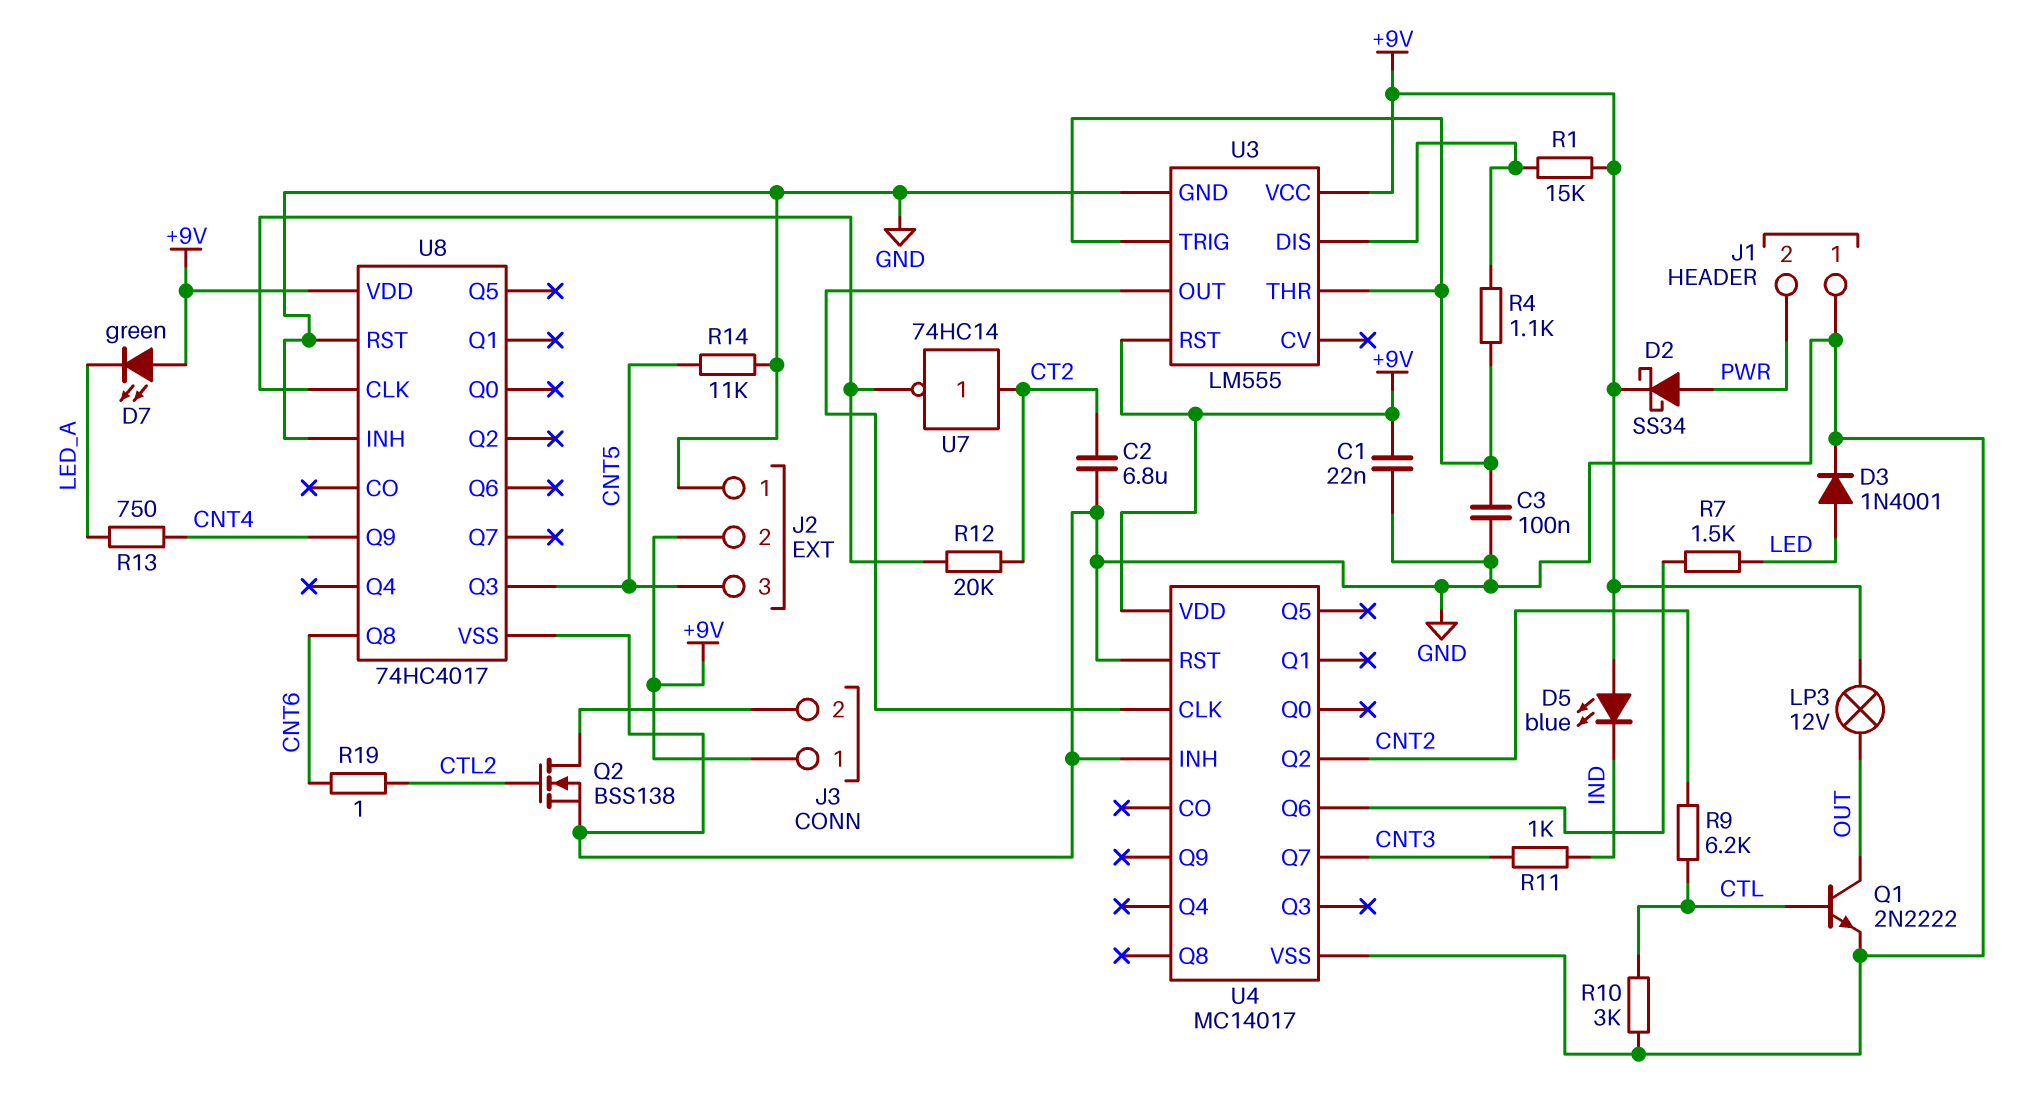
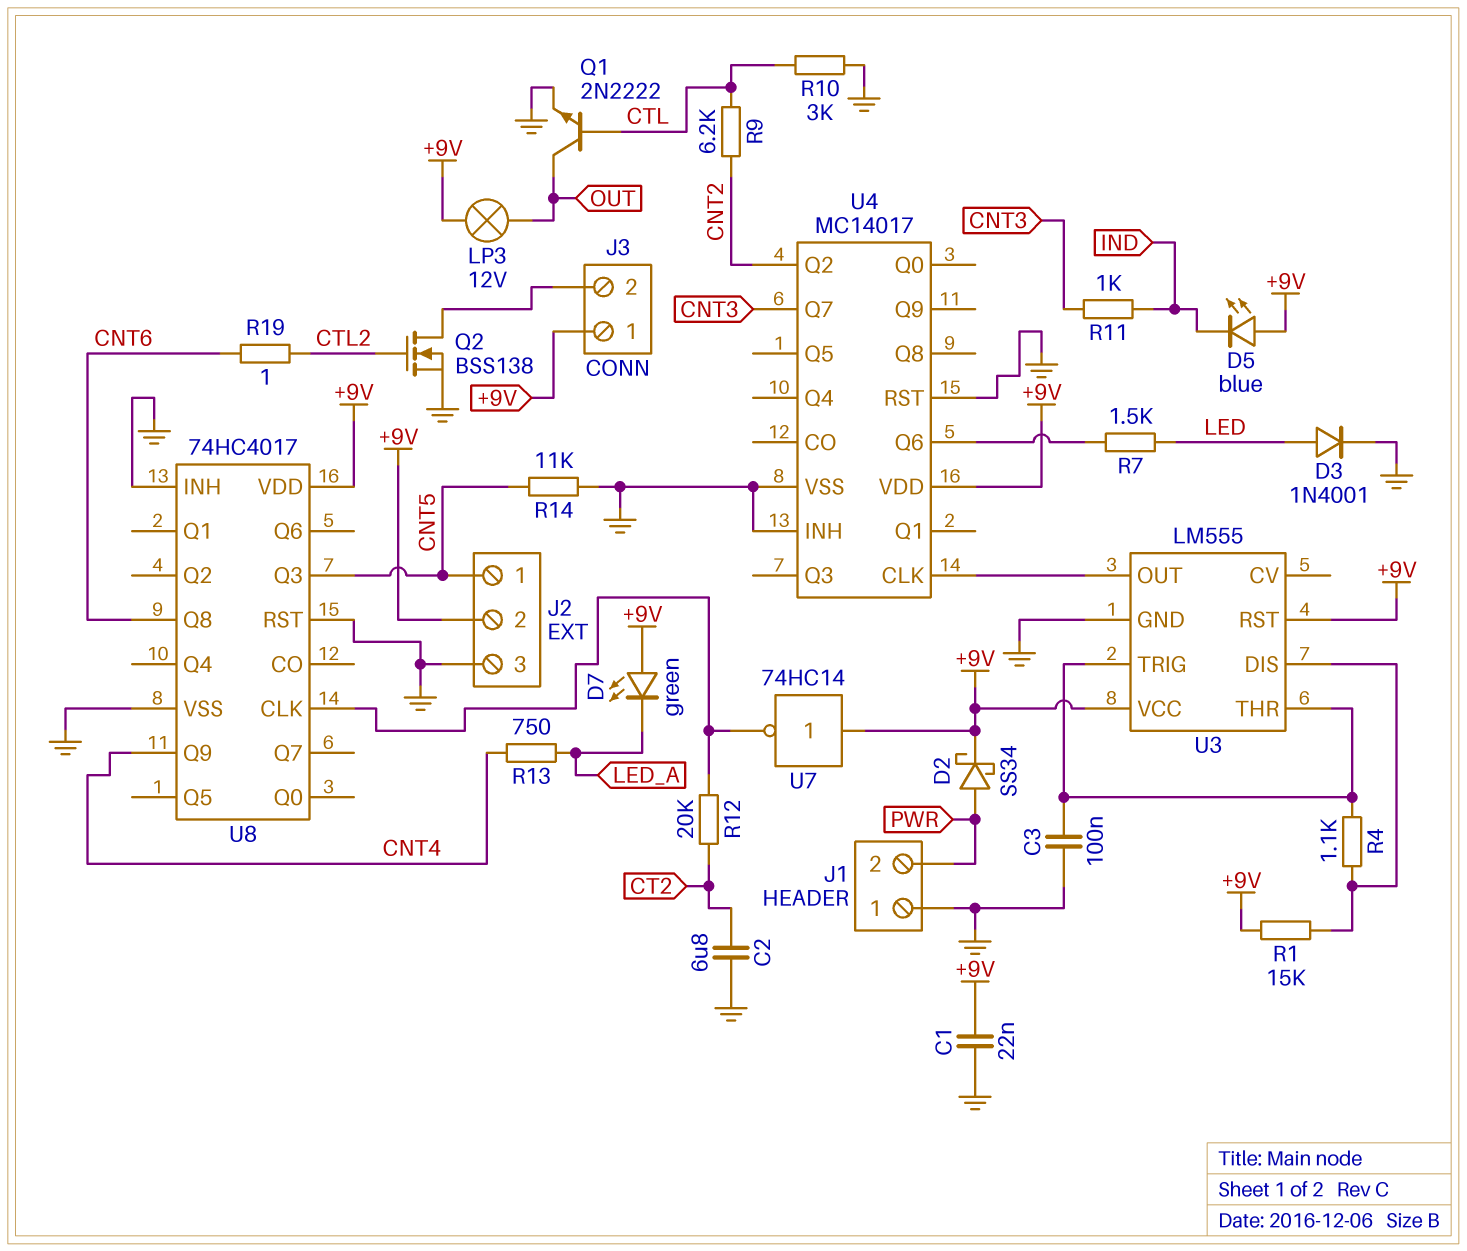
J2 pin 1: GND -> CNT5
J2 pin 3: CNT5 -> GND
U7: NOT 74HC14 (in CT2, out U8/CLK) -> NOT 74HC14 (in +9V, out U8/CLK)

